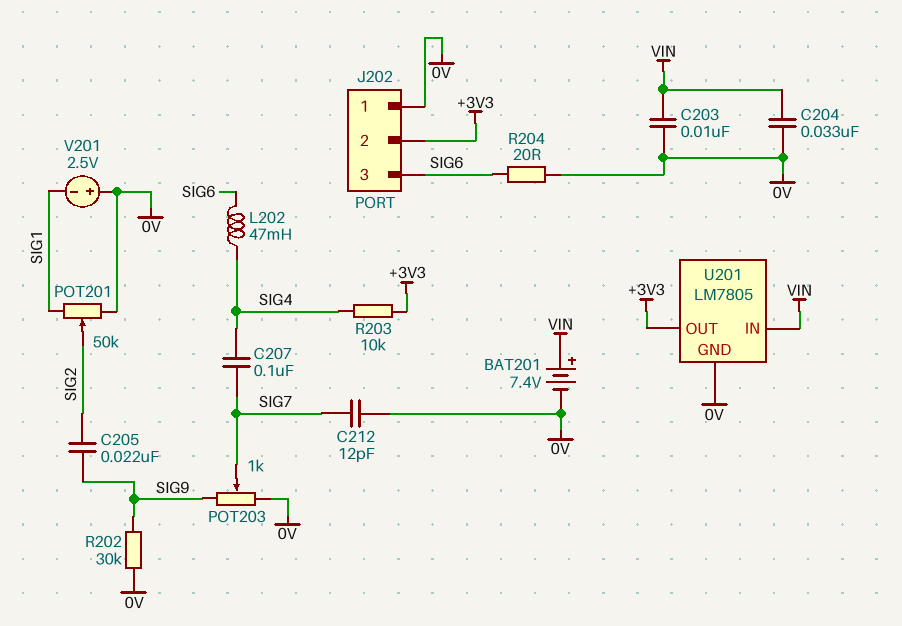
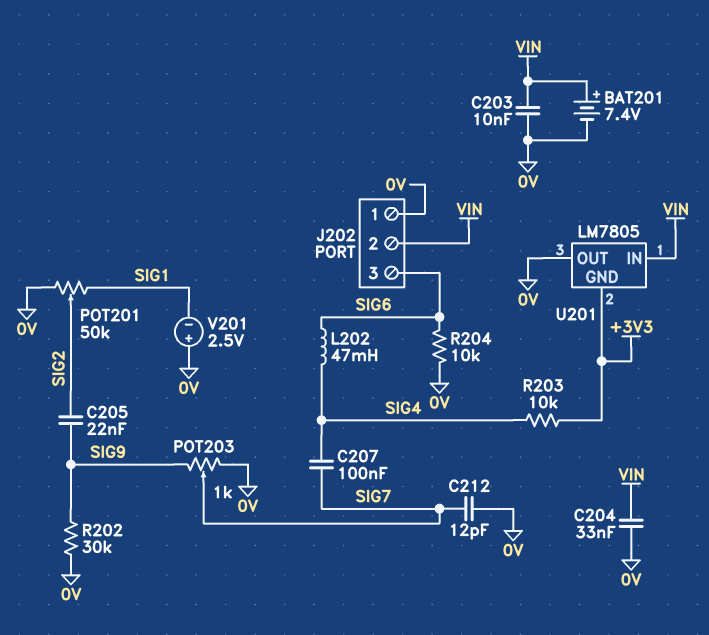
J202 pin 2: +3V3 -> VIN
R204: 20 (0V, SIG6) -> 10k (0V, SIG6)
U201 pin GND: 0V -> +3V3
U201 pin OUT: +3V3 -> 0V

